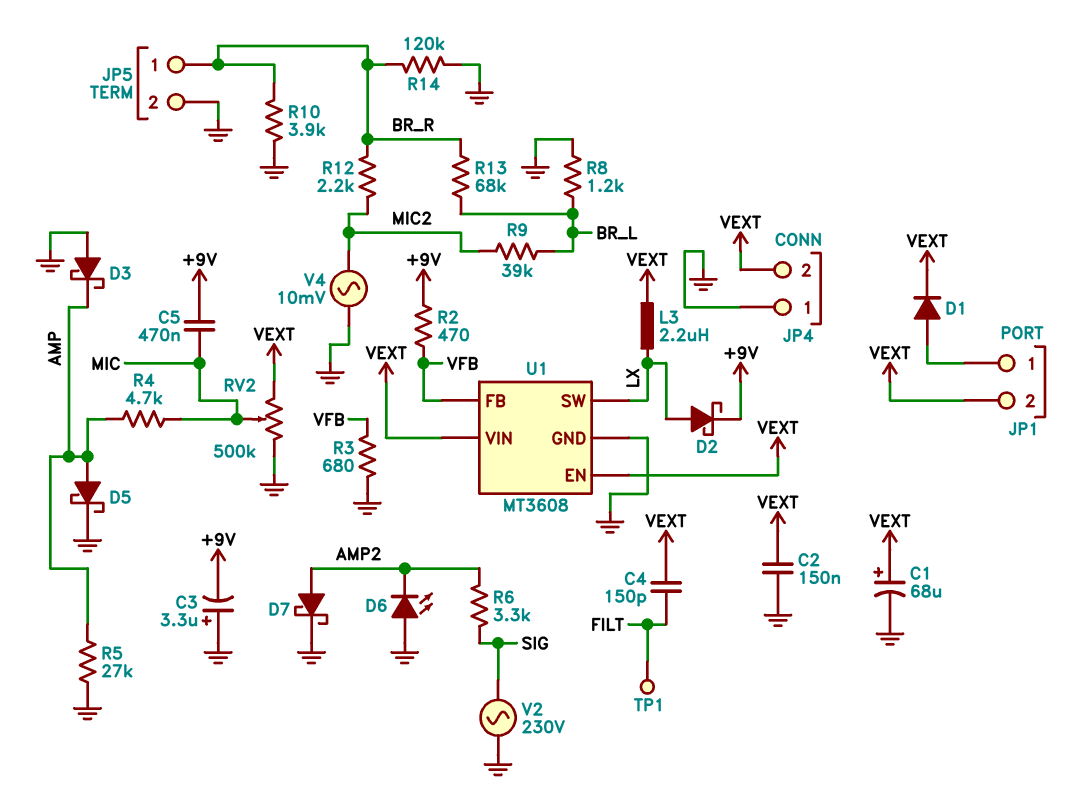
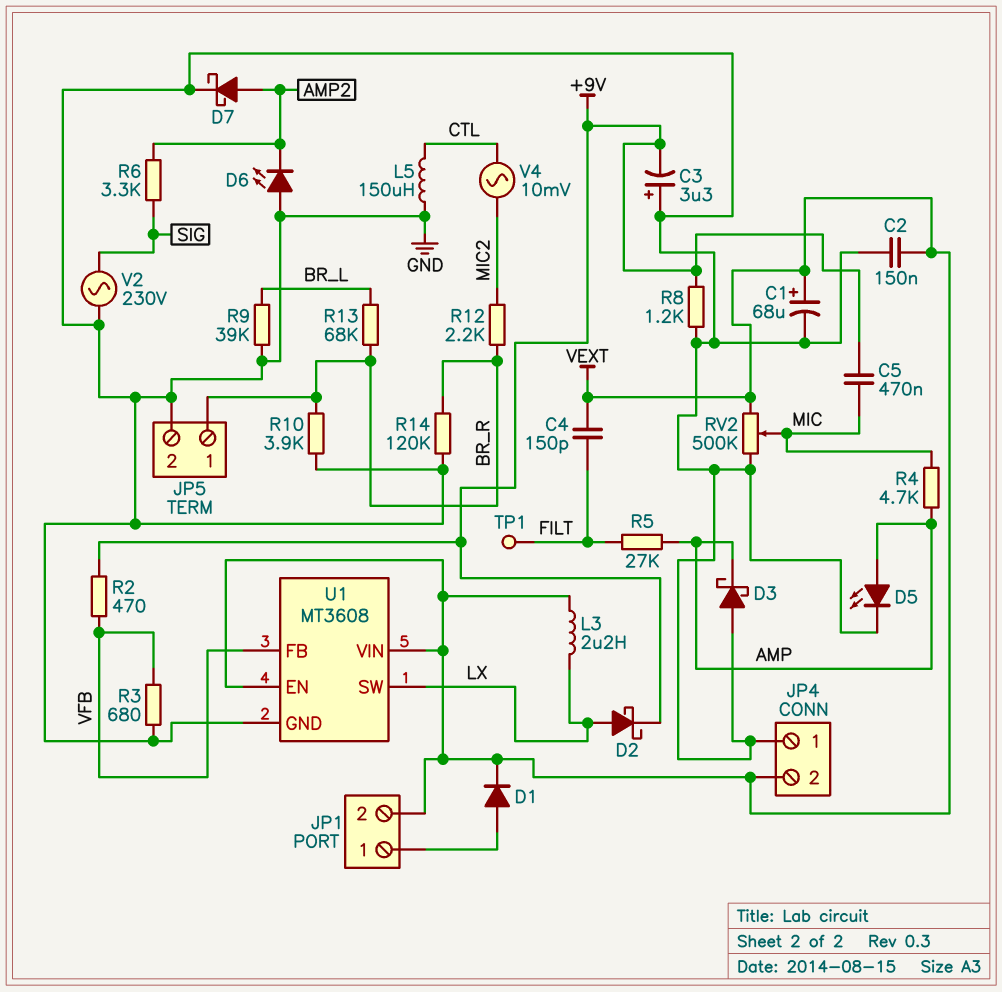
D5: schottky (A AMP, K GND) -> LED (A AMP, K GND)
L5: none -> 150uH (CTL, GND)
R5: 27k (AMP, GND) -> 27k (AMP, FILT)
R8: 1.2k (BR_L, GND) -> 1.2k (+9V, GND)
R9: 39k (BR_L, MIC2) -> 39k (BR_L, GND)
V4: AC 10mV (GND, MIC2) -> AC 10mV (CTL, MIC2)

